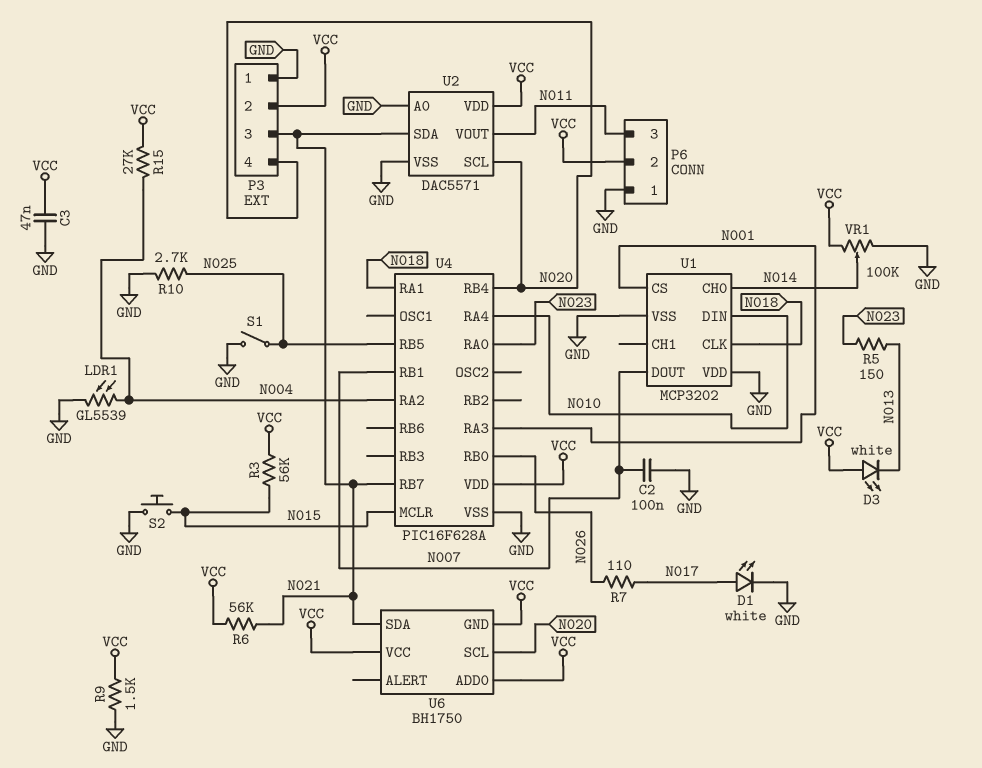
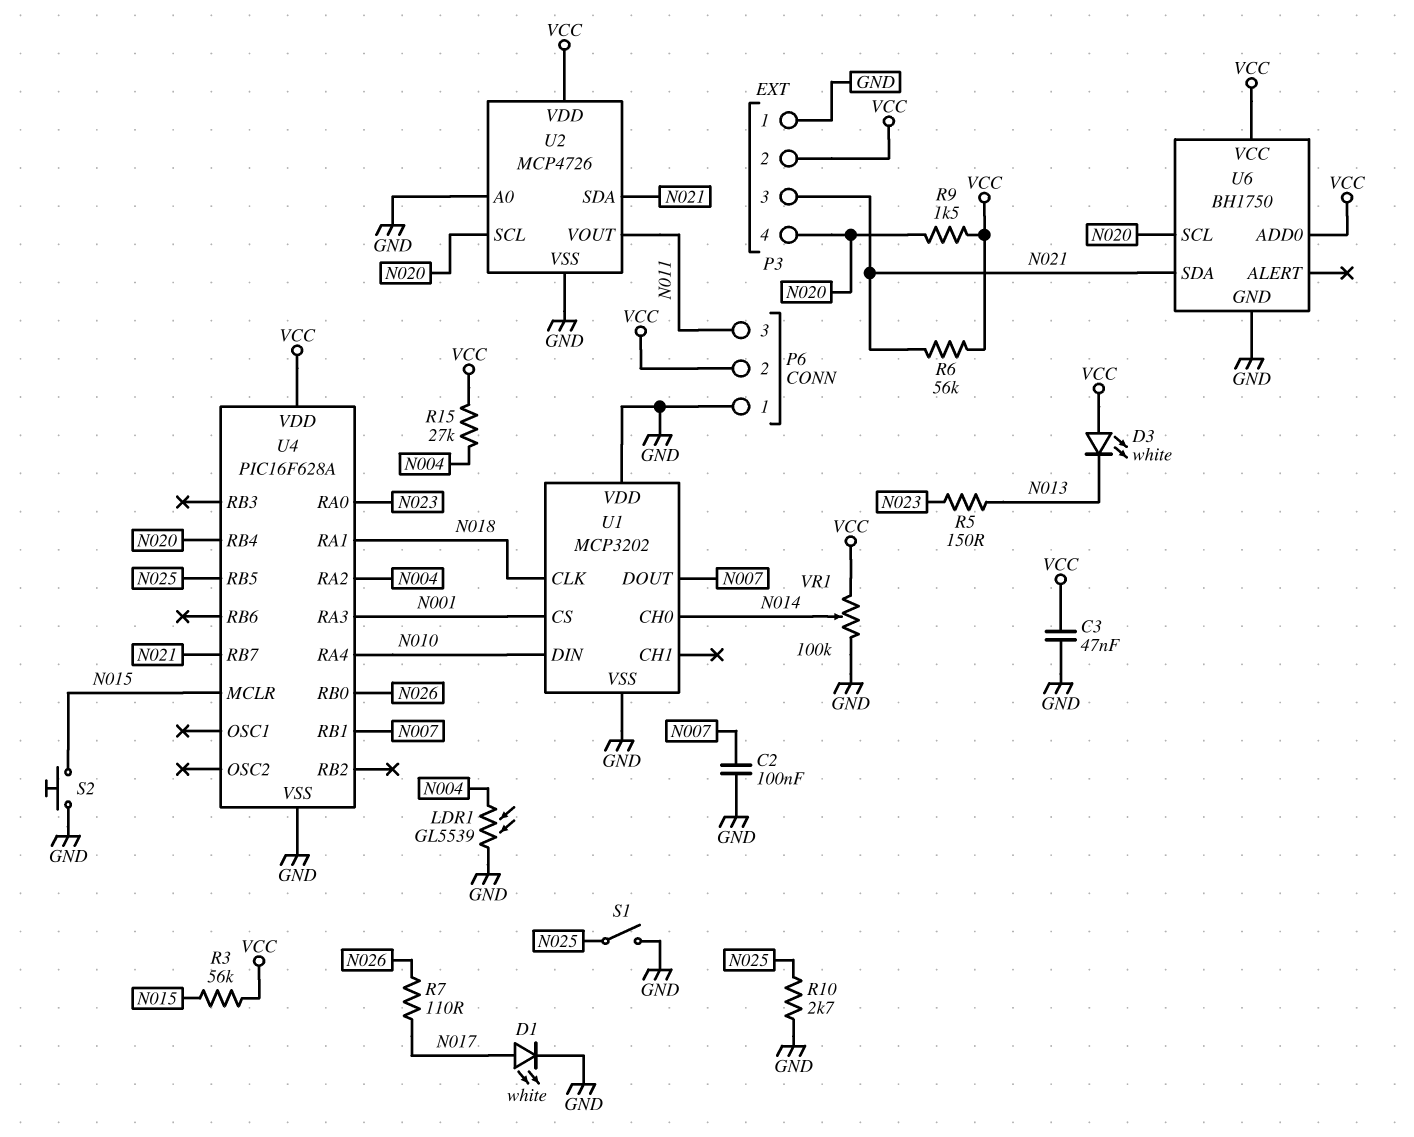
R9: 1.5k (GND, VCC) -> 1.5k (N020, VCC)
U2: DAC5571 -> MCP4726
U6 pin GND: VCC -> GND

